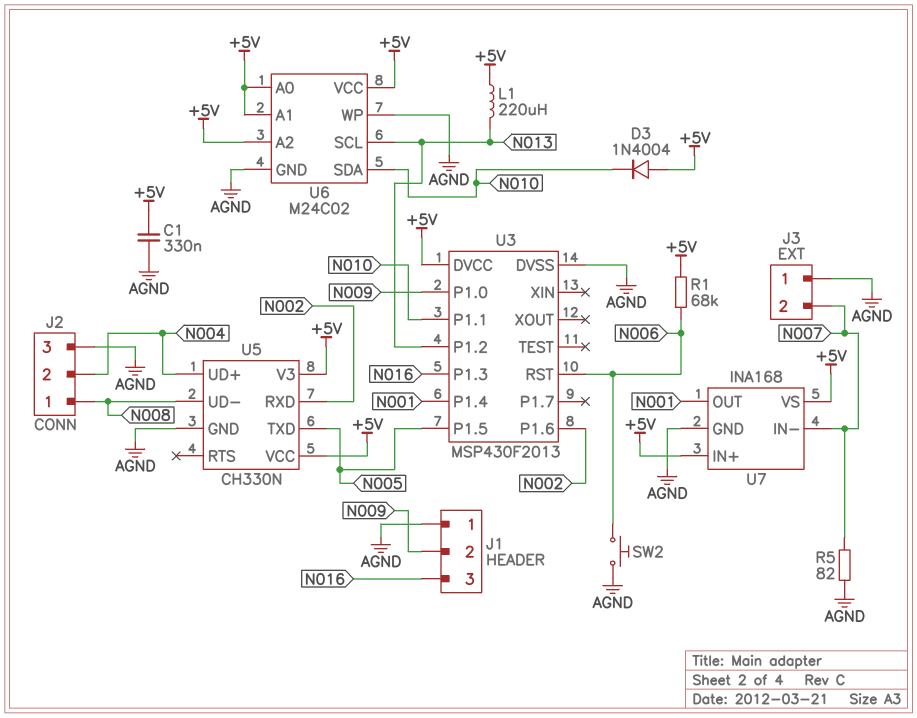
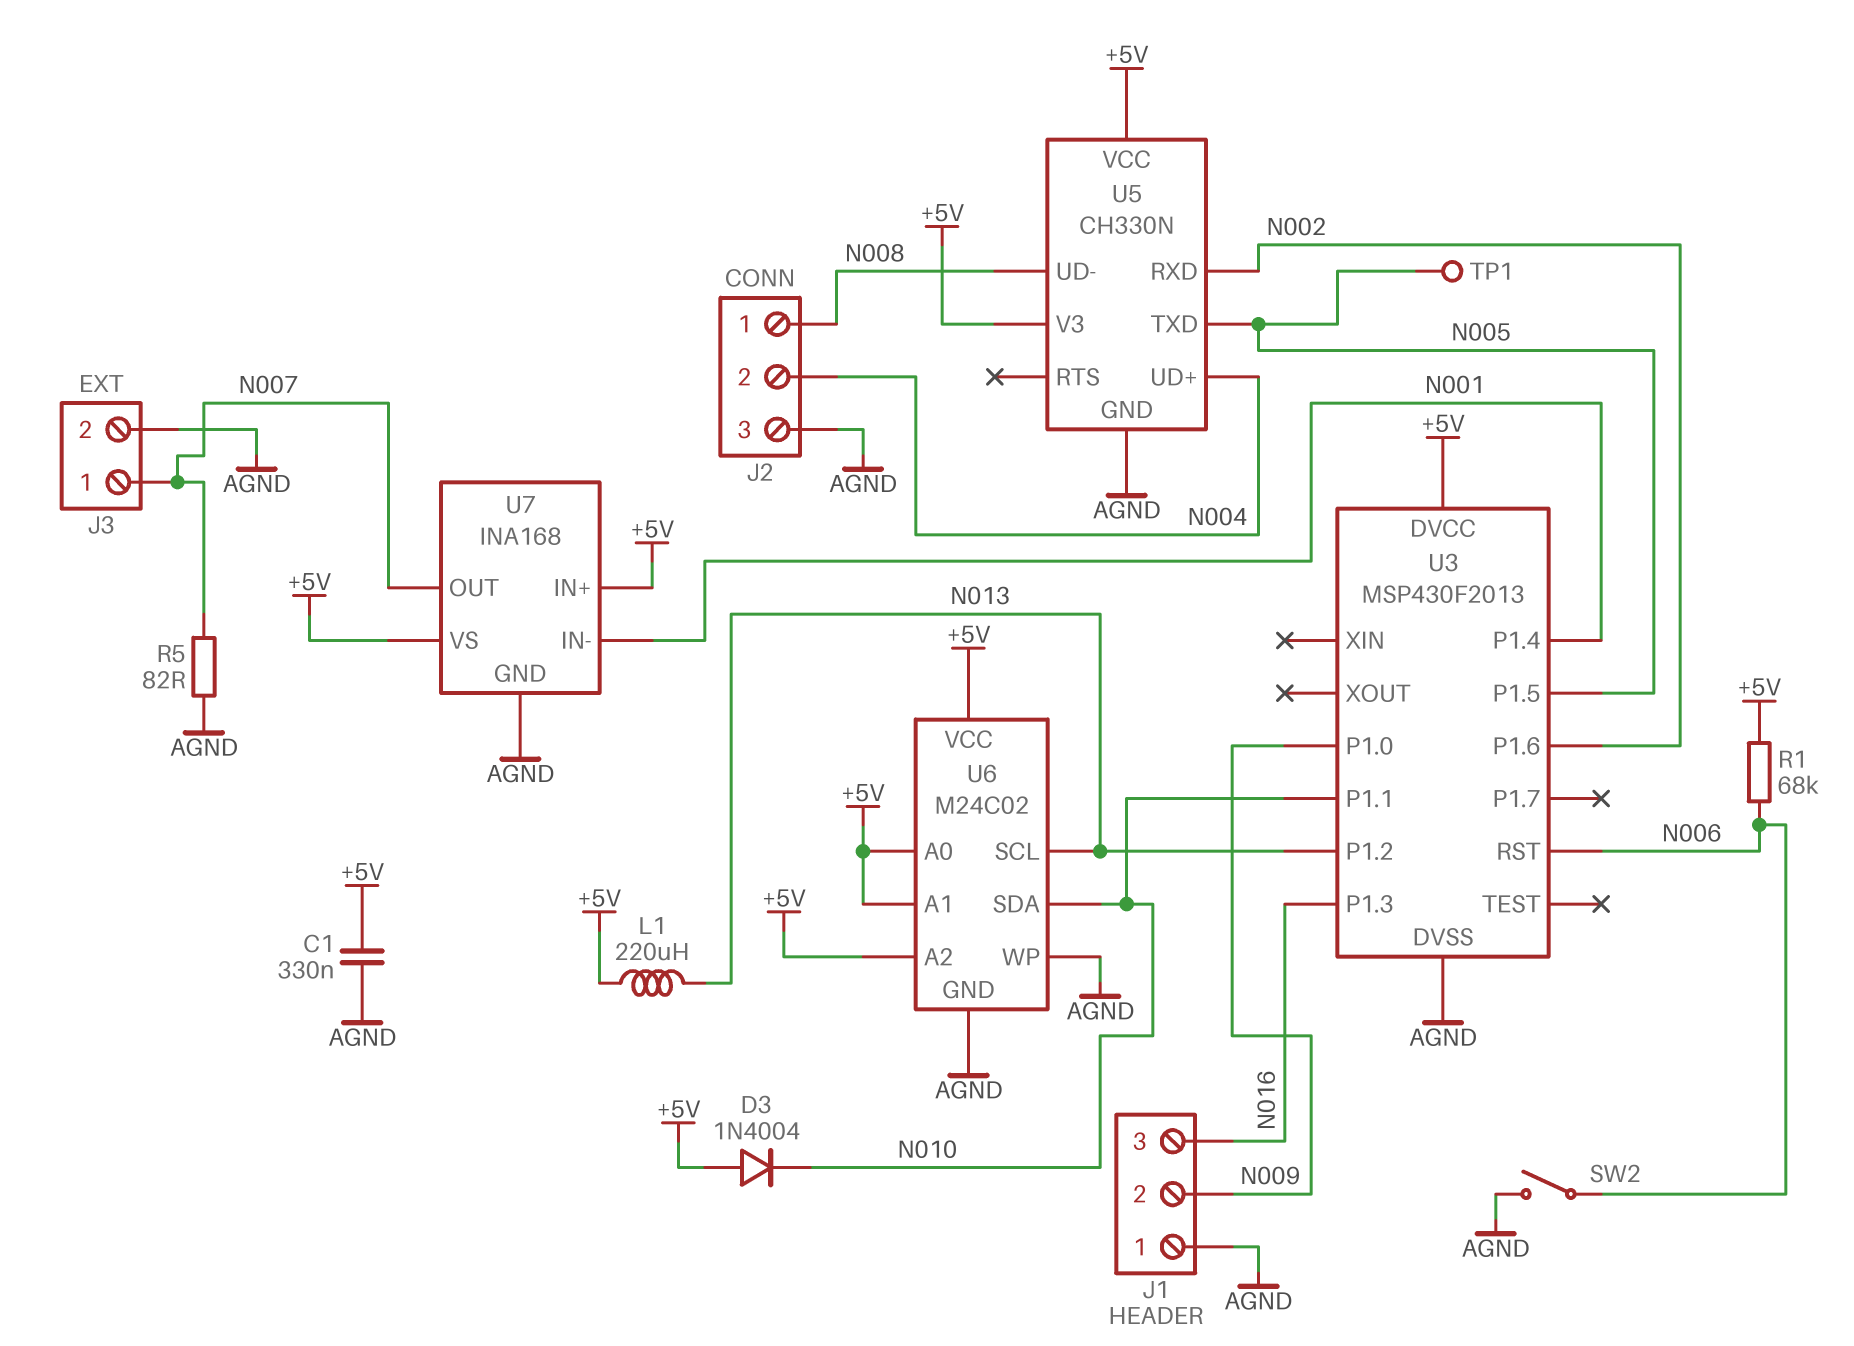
J3 pin 1: AGND -> N007
J3 pin 2: N007 -> AGND
SW2: button (AGND, N006) -> switch (AGND, N006)
TP1: none -> test point (N005)
U7 pin IN-: N007 -> N001
U7 pin OUT: N001 -> N007

